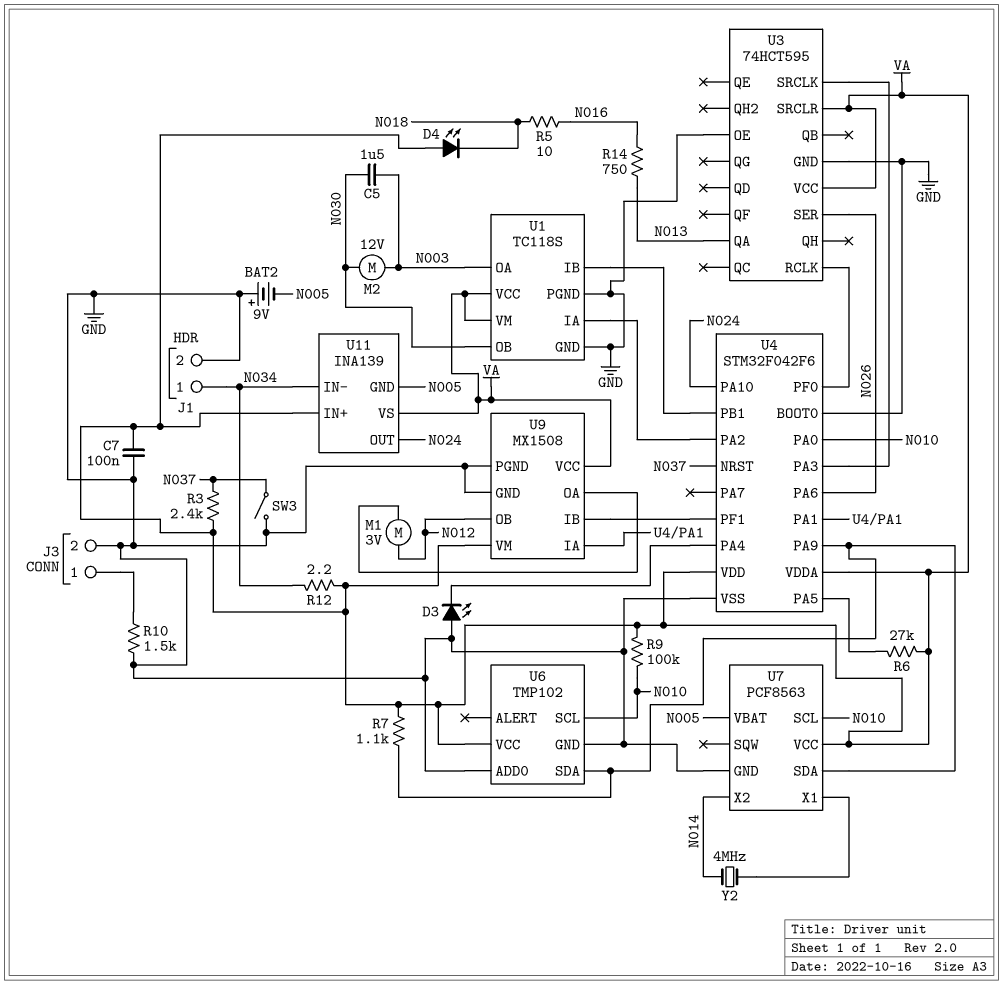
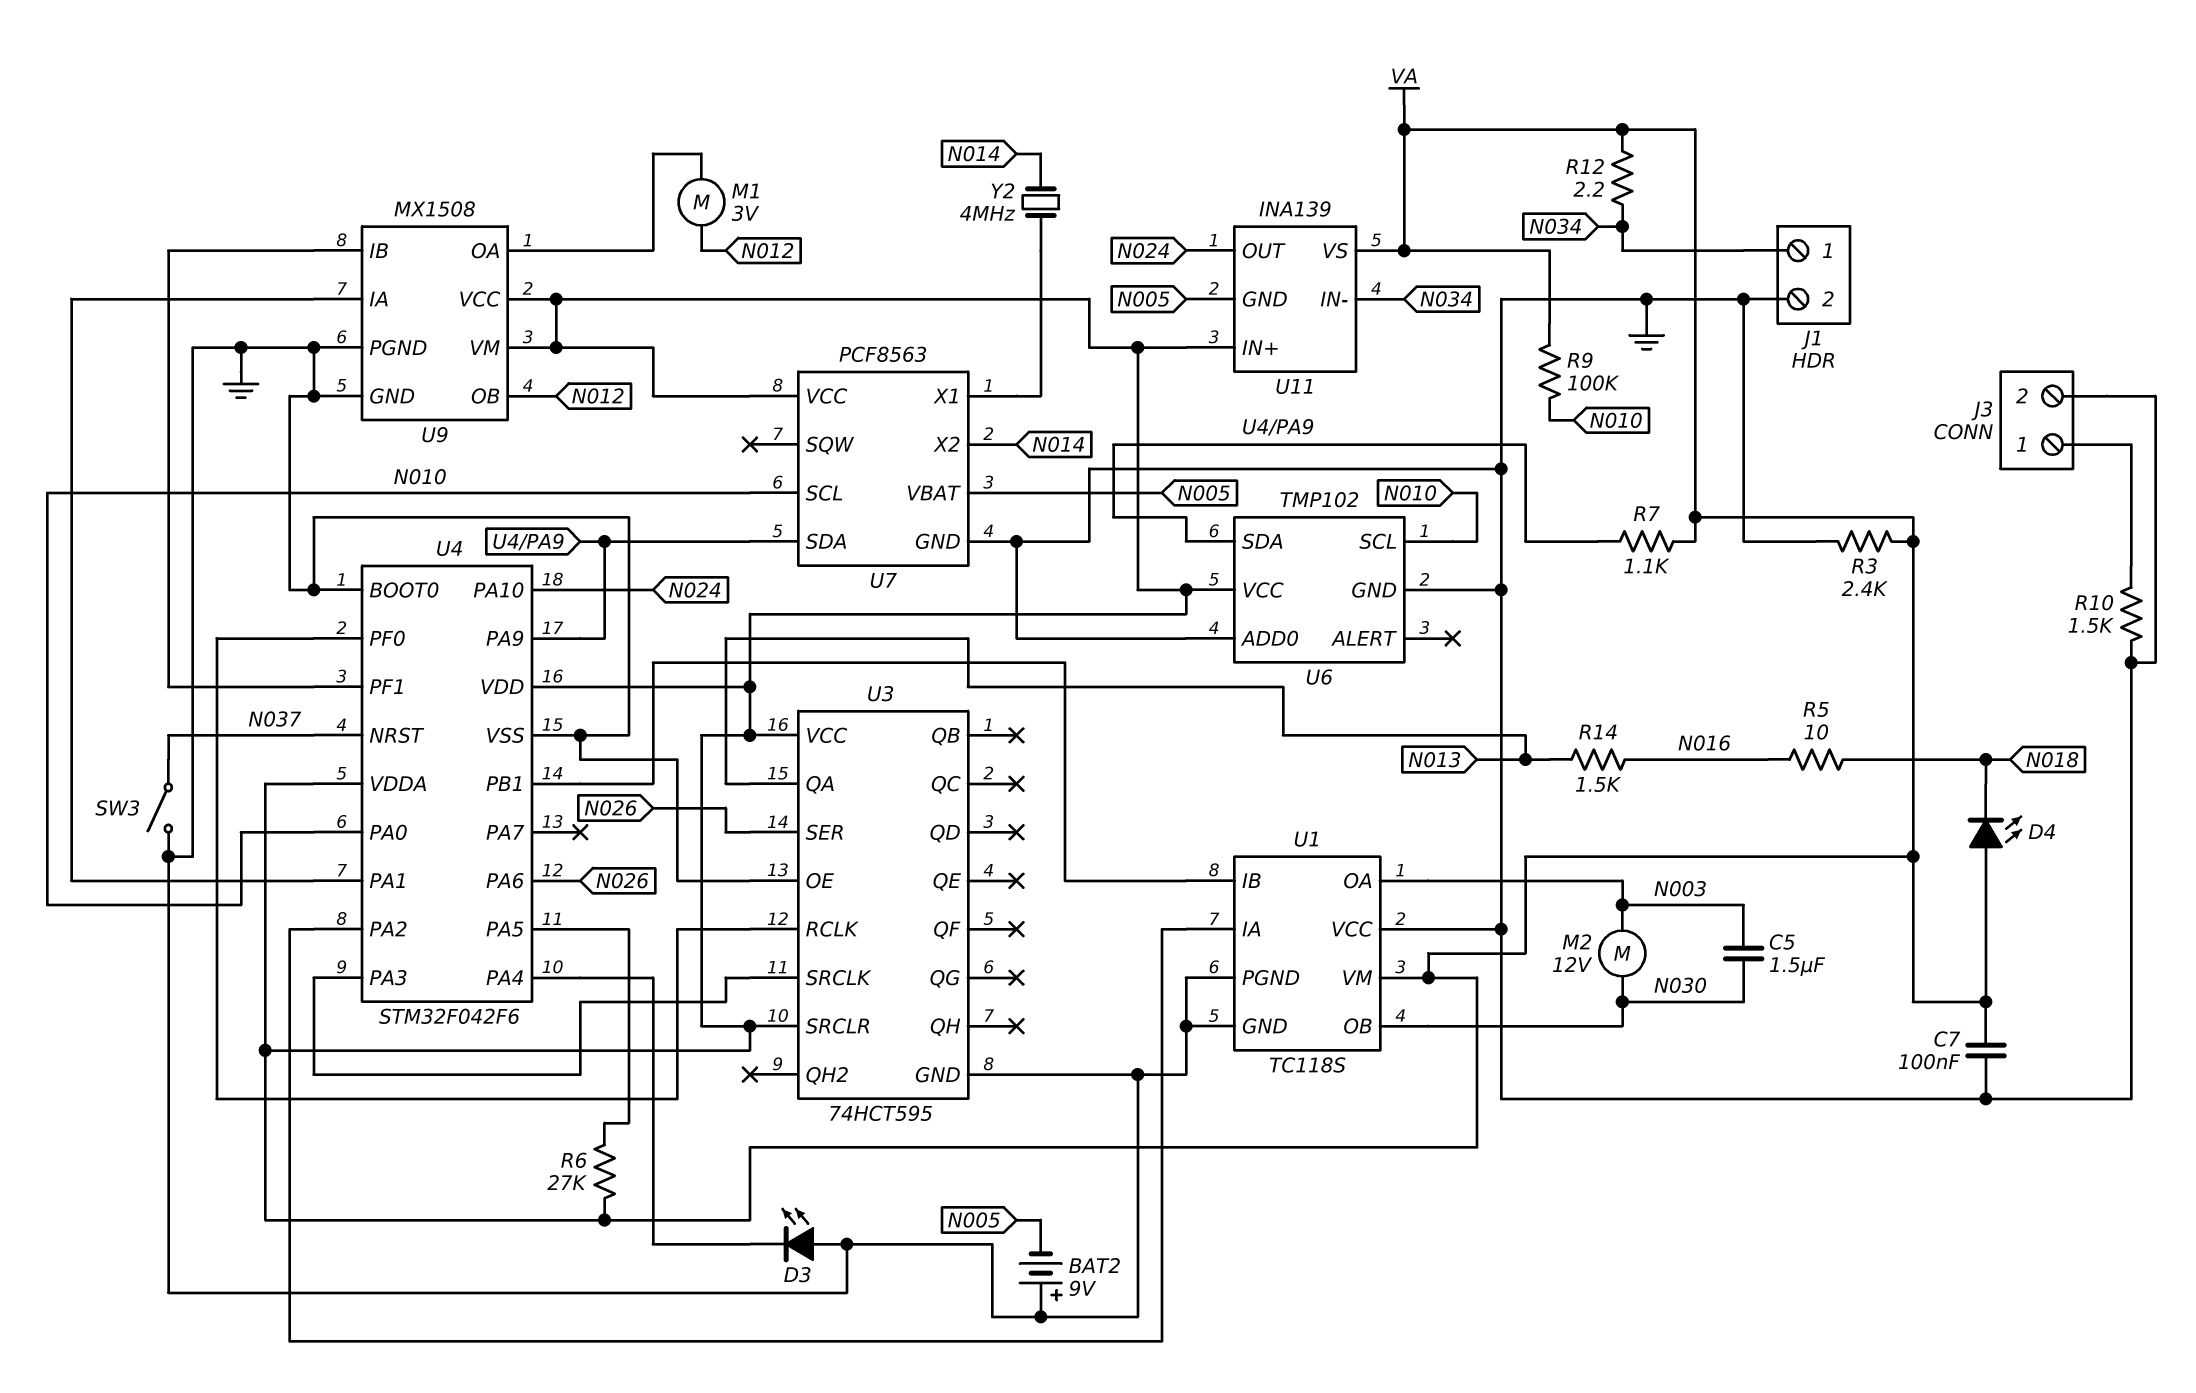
R3: 2.4k (N037, VA) -> 2.4k (GND, VA)
R14: 750 (N013, N016) -> 1.5k (N013, N016)
U1 pin VCC: VA -> GND

